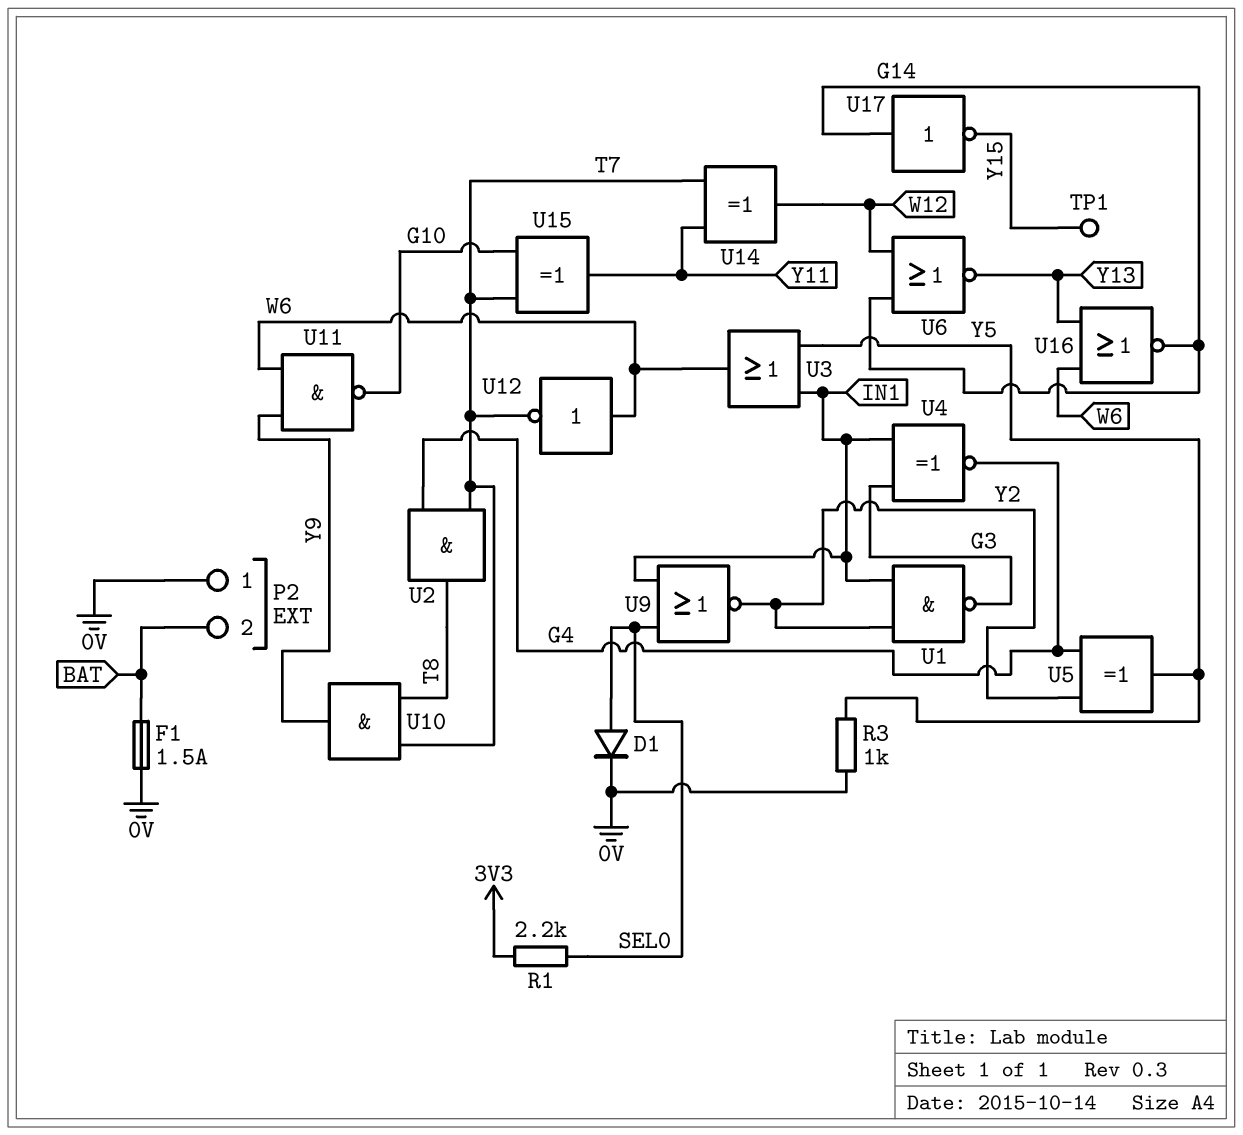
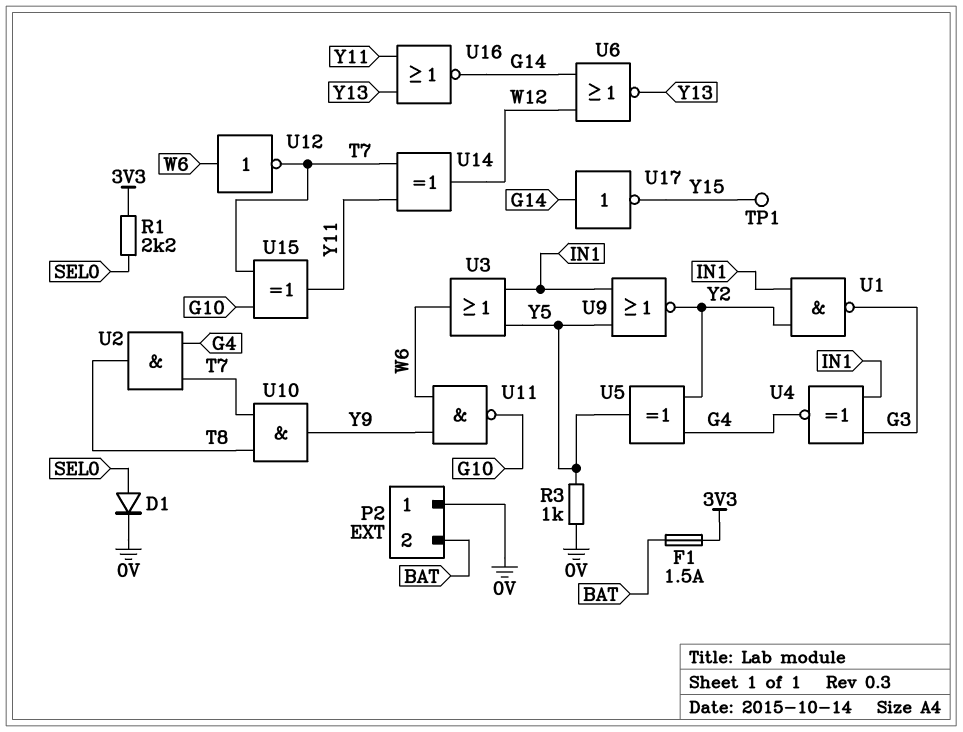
F1: 1.5A (0V, BAT) -> 1.5A (3V3, BAT)
U9: NOR (in IN1, in SEL0, out Y2) -> NOR (in IN1, in Y5, out Y2)
U16: NOR (in W6, in Y13, out G14) -> NOR (in Y11, in Y13, out G14)

